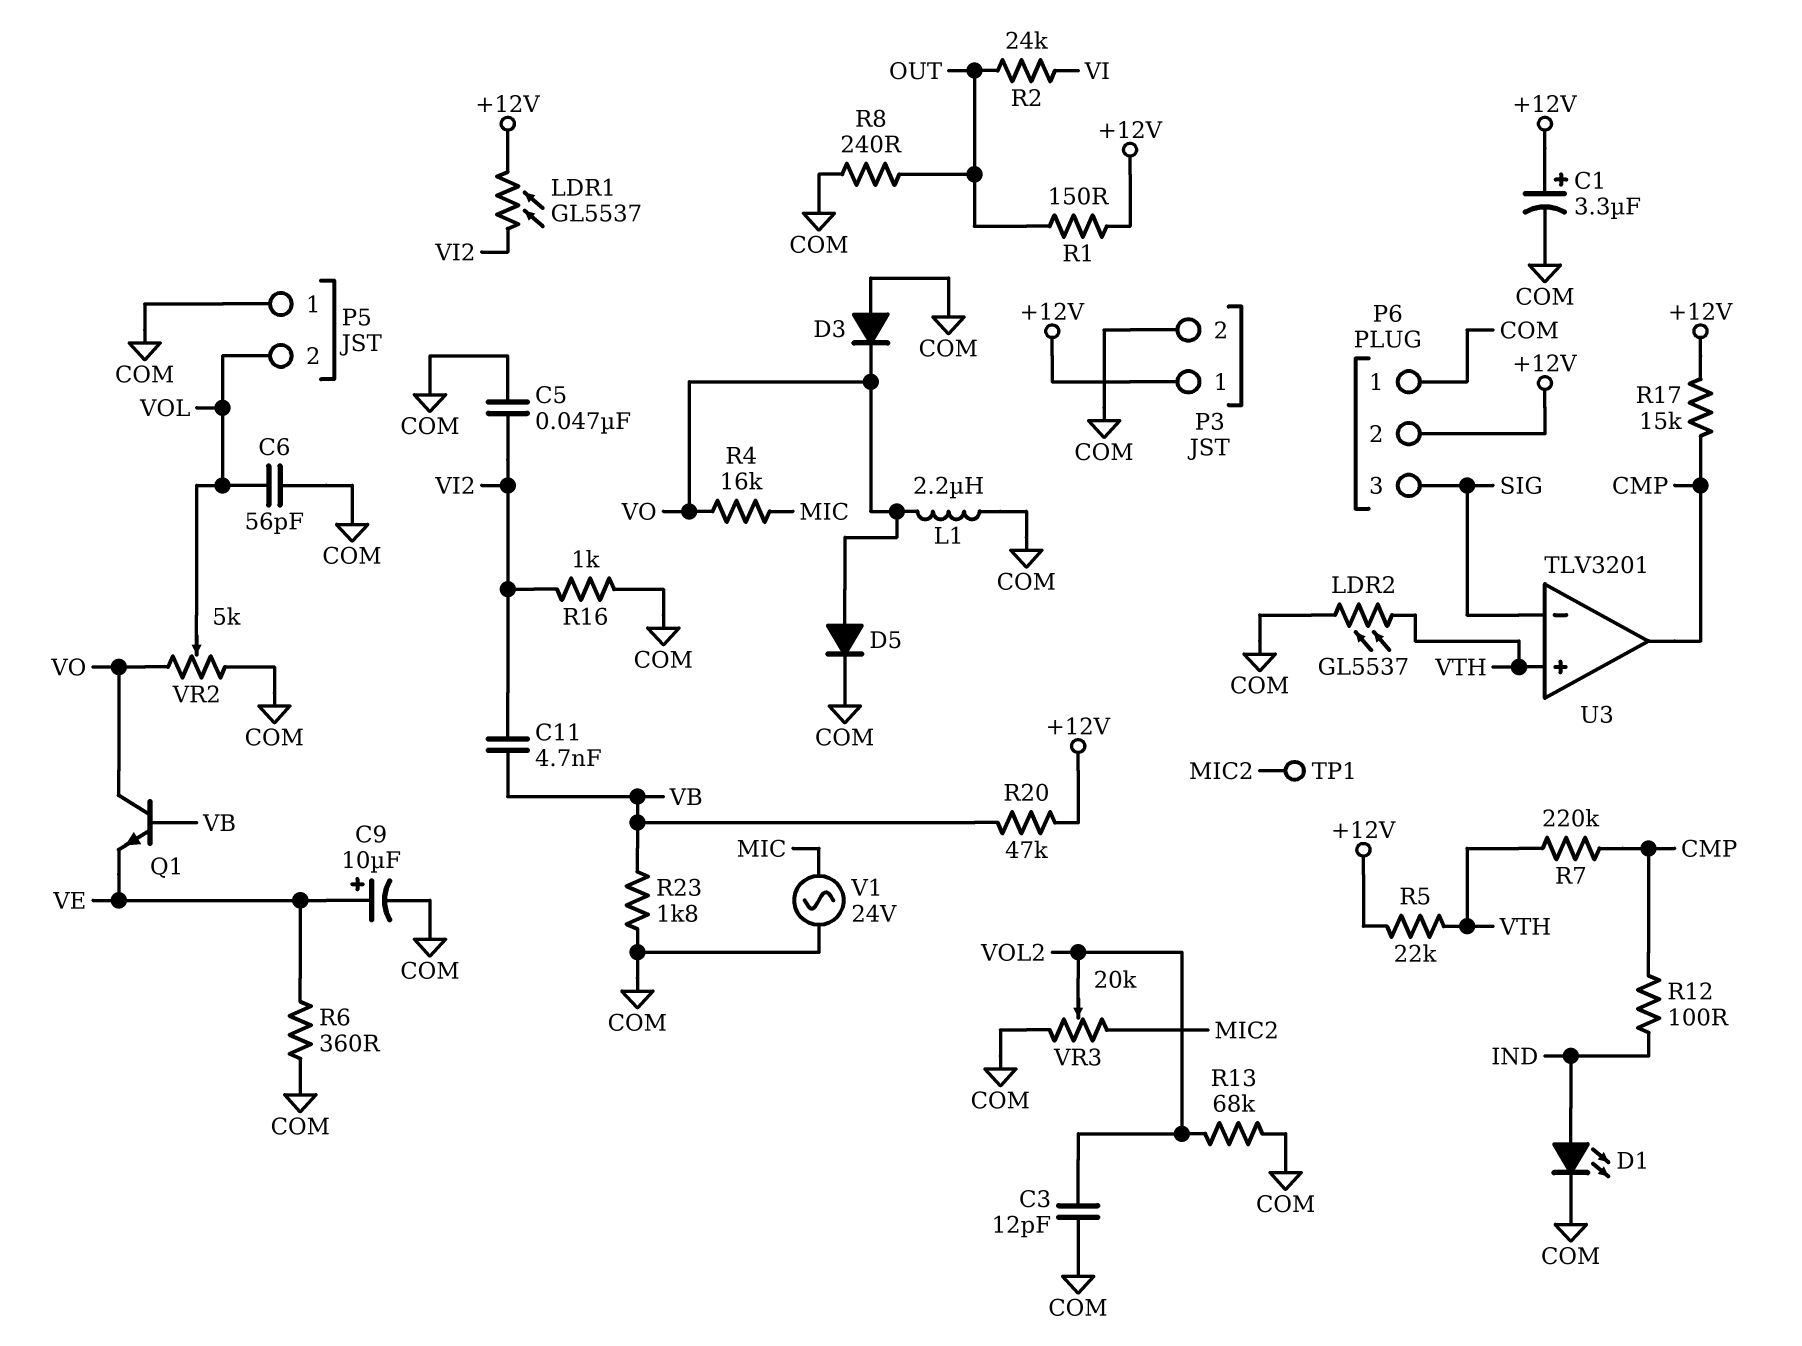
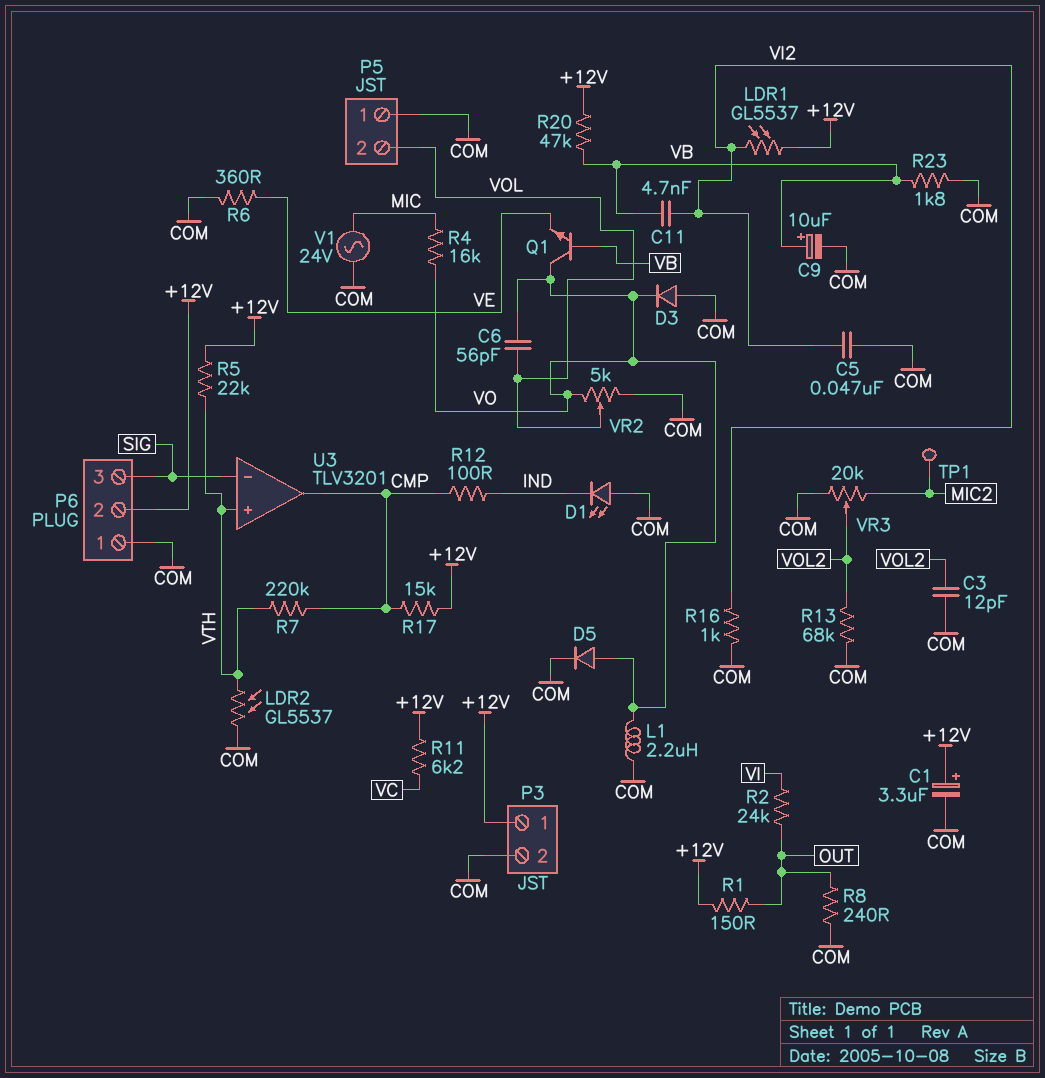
C6: 56pF (COM, VOL) -> 56pF (VO, VOL)
C9: 10uF (plus VE, minus COM) -> 10uF (plus VB, minus COM)
D1: LED (A IND, K COM) -> LED (A COM, K IND)
R11: none -> 6.2k (+12V, VC)

